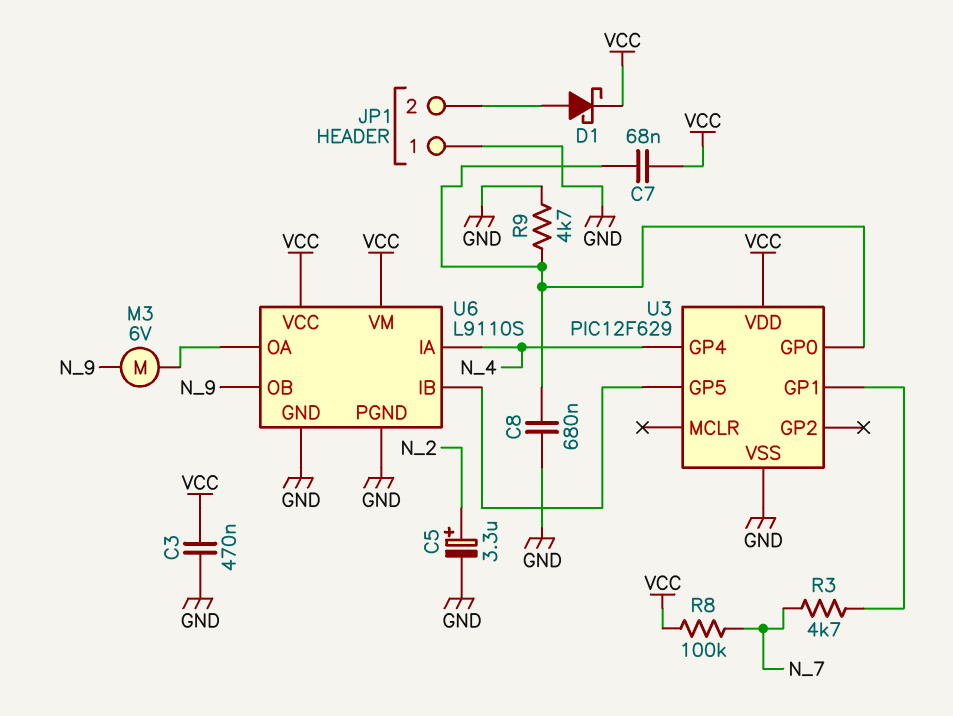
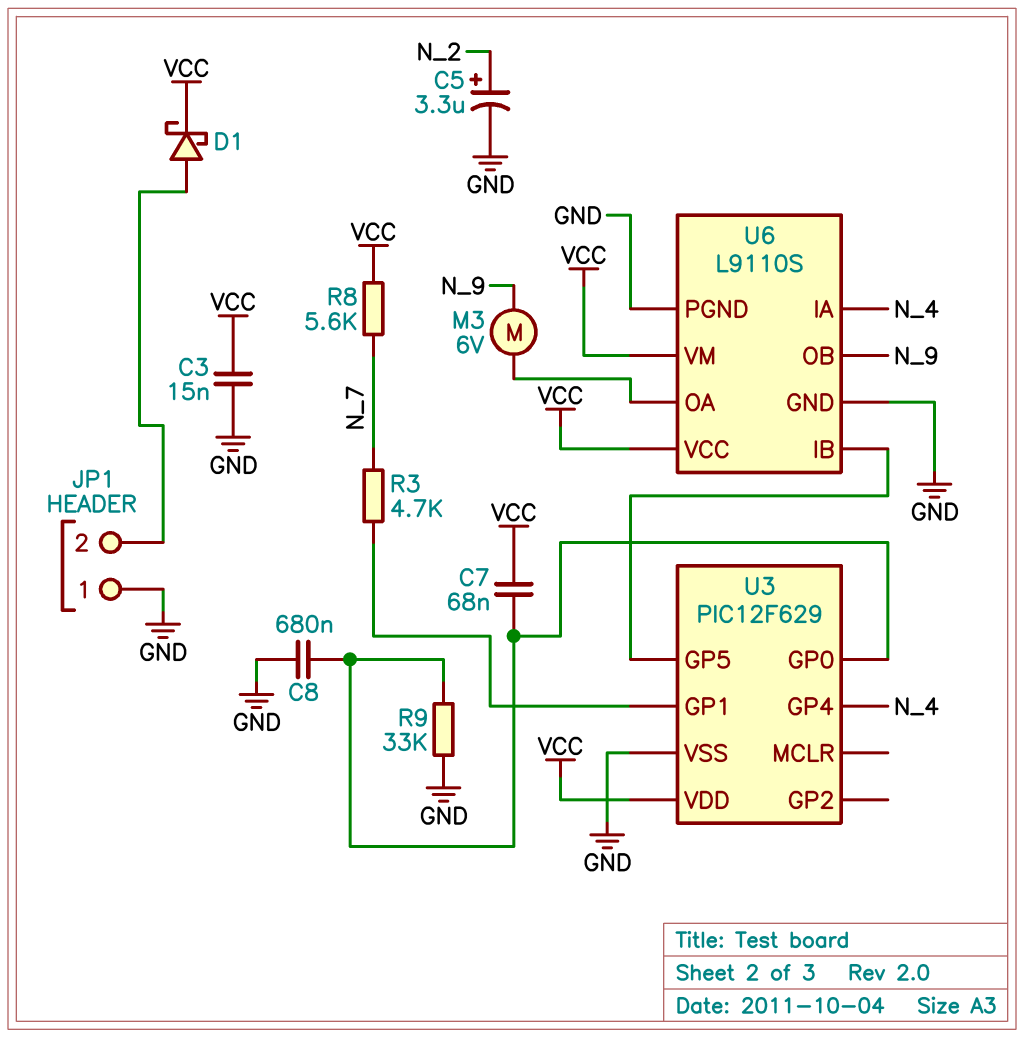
C3: 470nF (GND, VCC) -> 15nF (GND, VCC)
R8: 100k (N_7, VCC) -> 5.6k (N_7, VCC)
R9: 4.7k (GND, U3/GP0) -> 33k (GND, U3/GP0)

